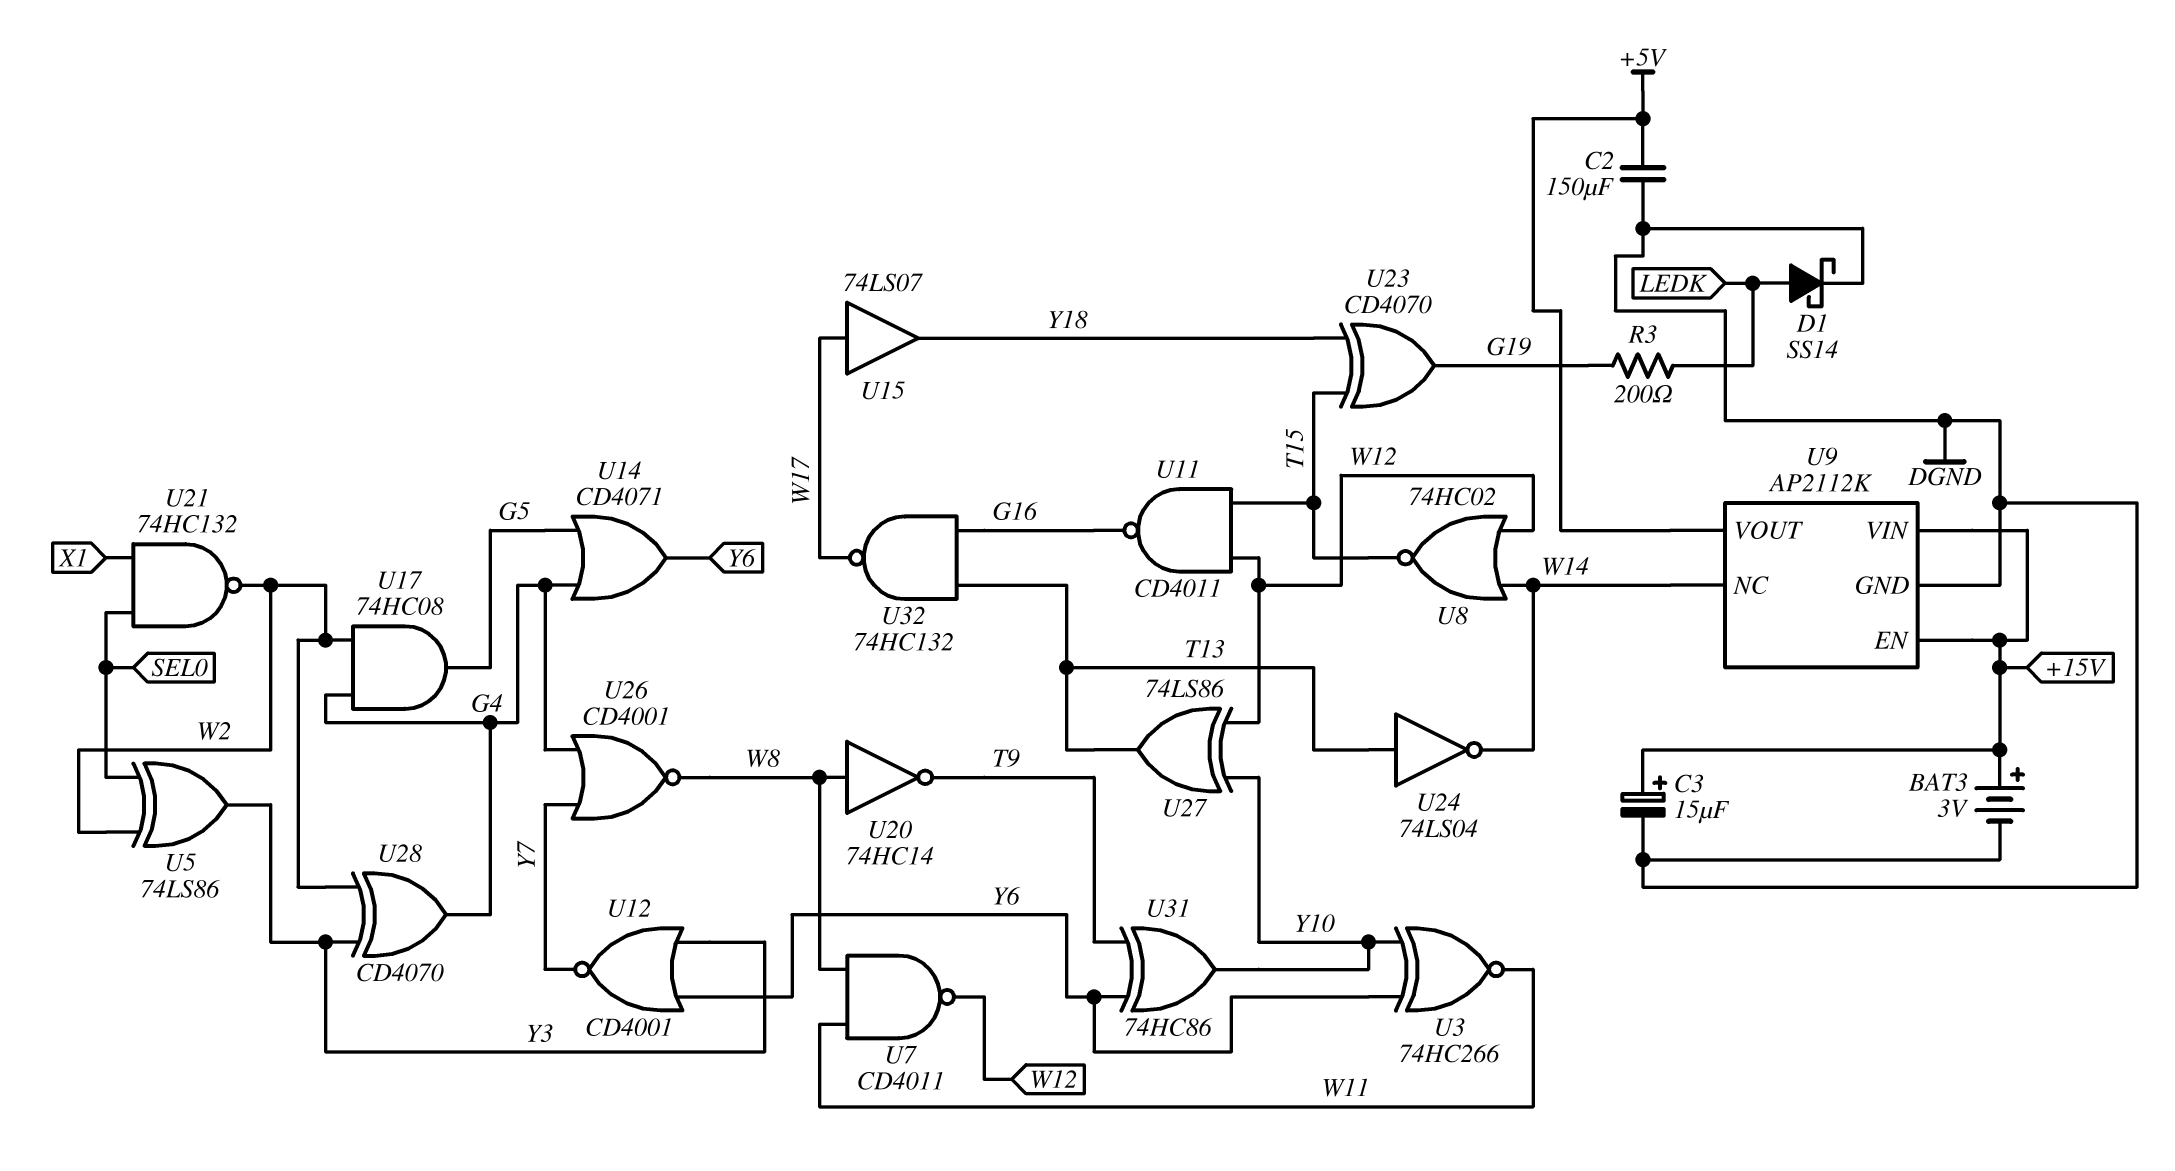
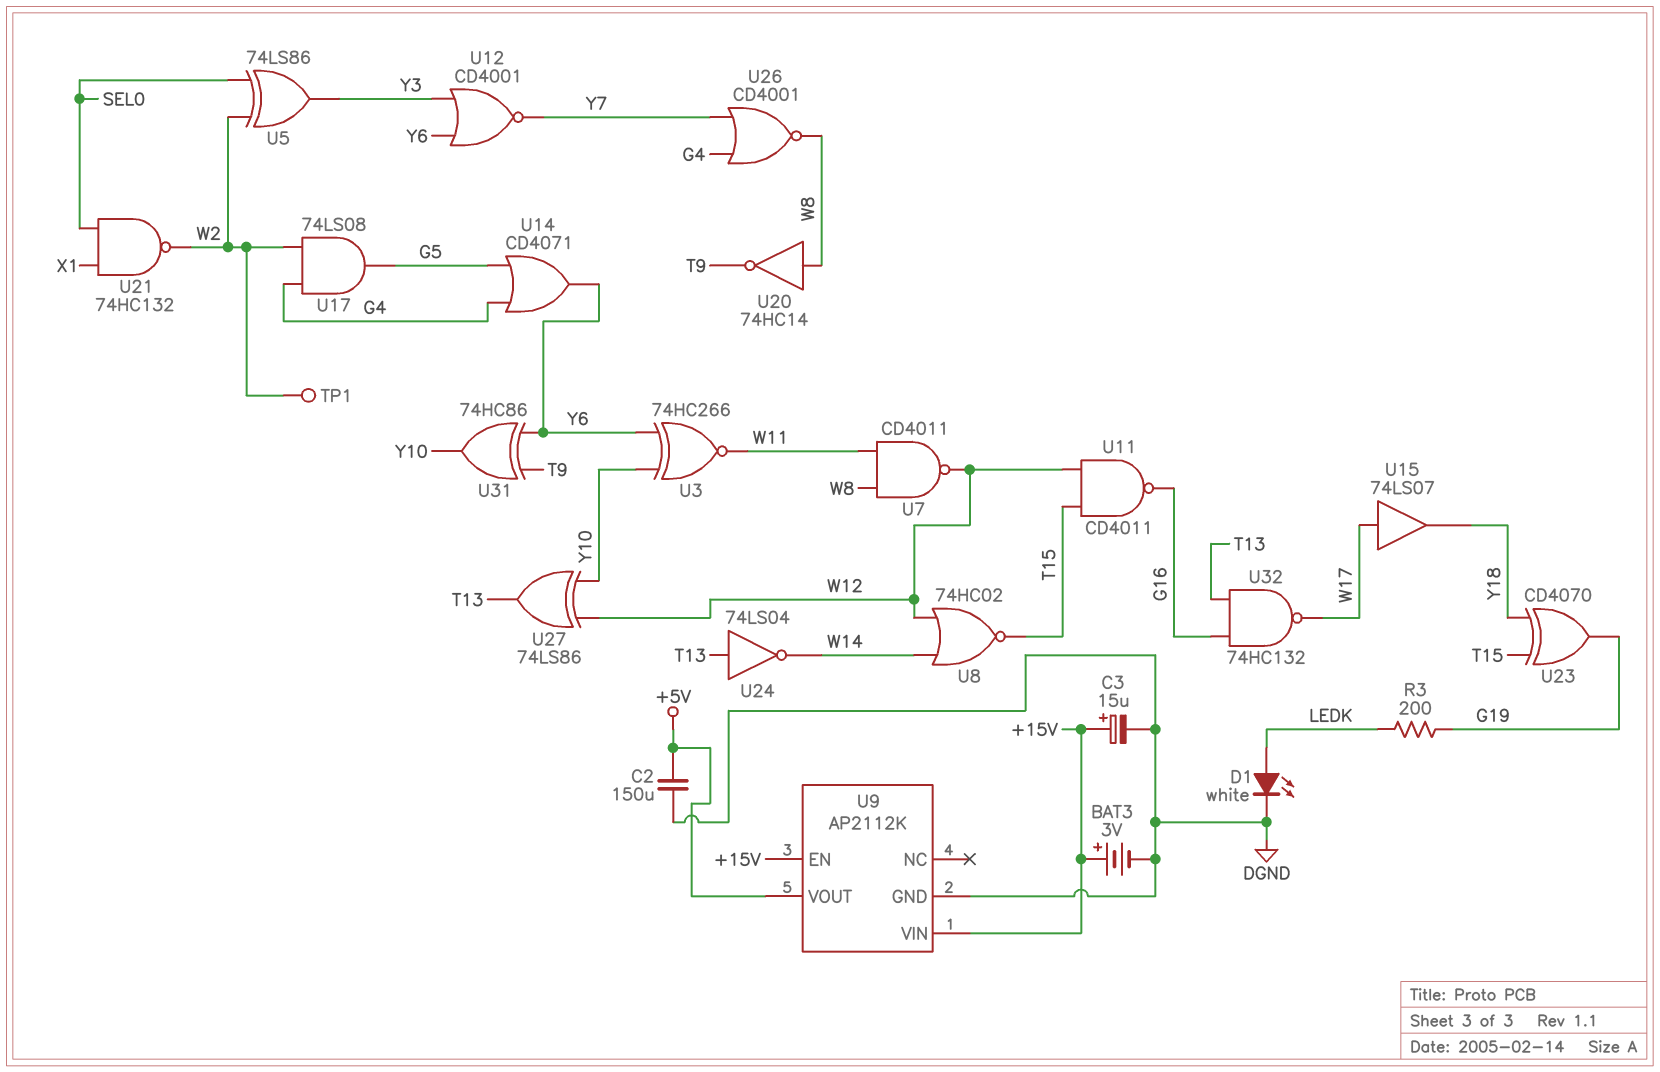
D1: schottky SS14 (A LEDK, K DGND) -> LED white (A LEDK, K DGND)
TP1: none -> test point (W2)
U9 pin NC: W14 -> none
U17: AND 74HC08 (in G4, in W2, out G5) -> AND 74LS08 (in G4, in W2, out G5)
U28: XOR CD4070 (in W2, in Y3, out G4) -> none

